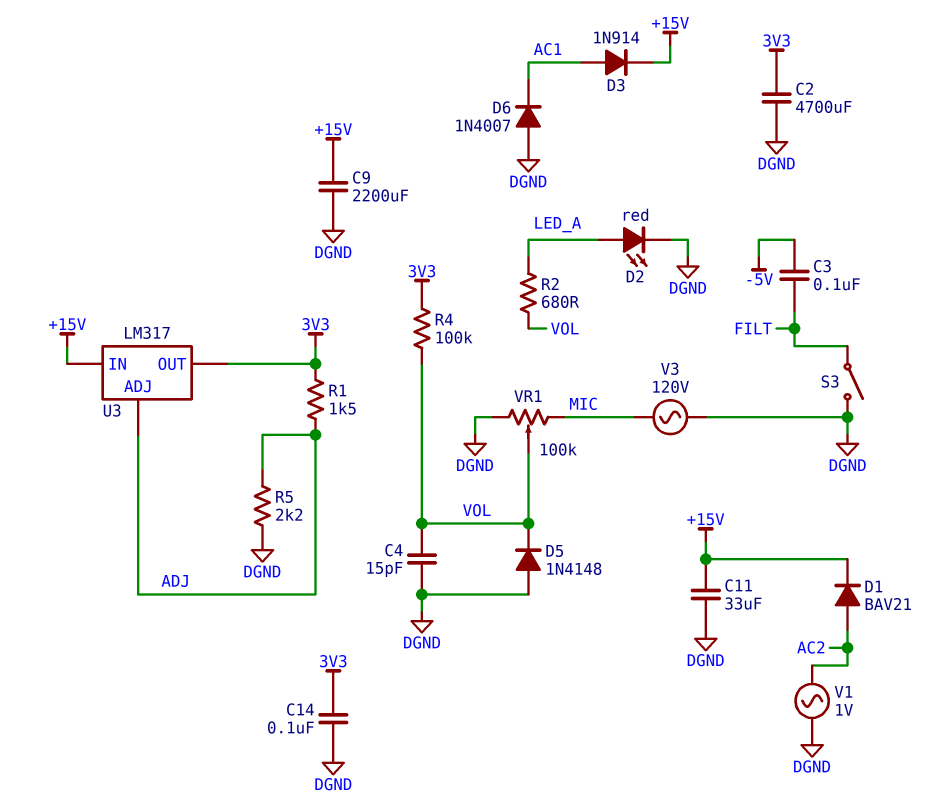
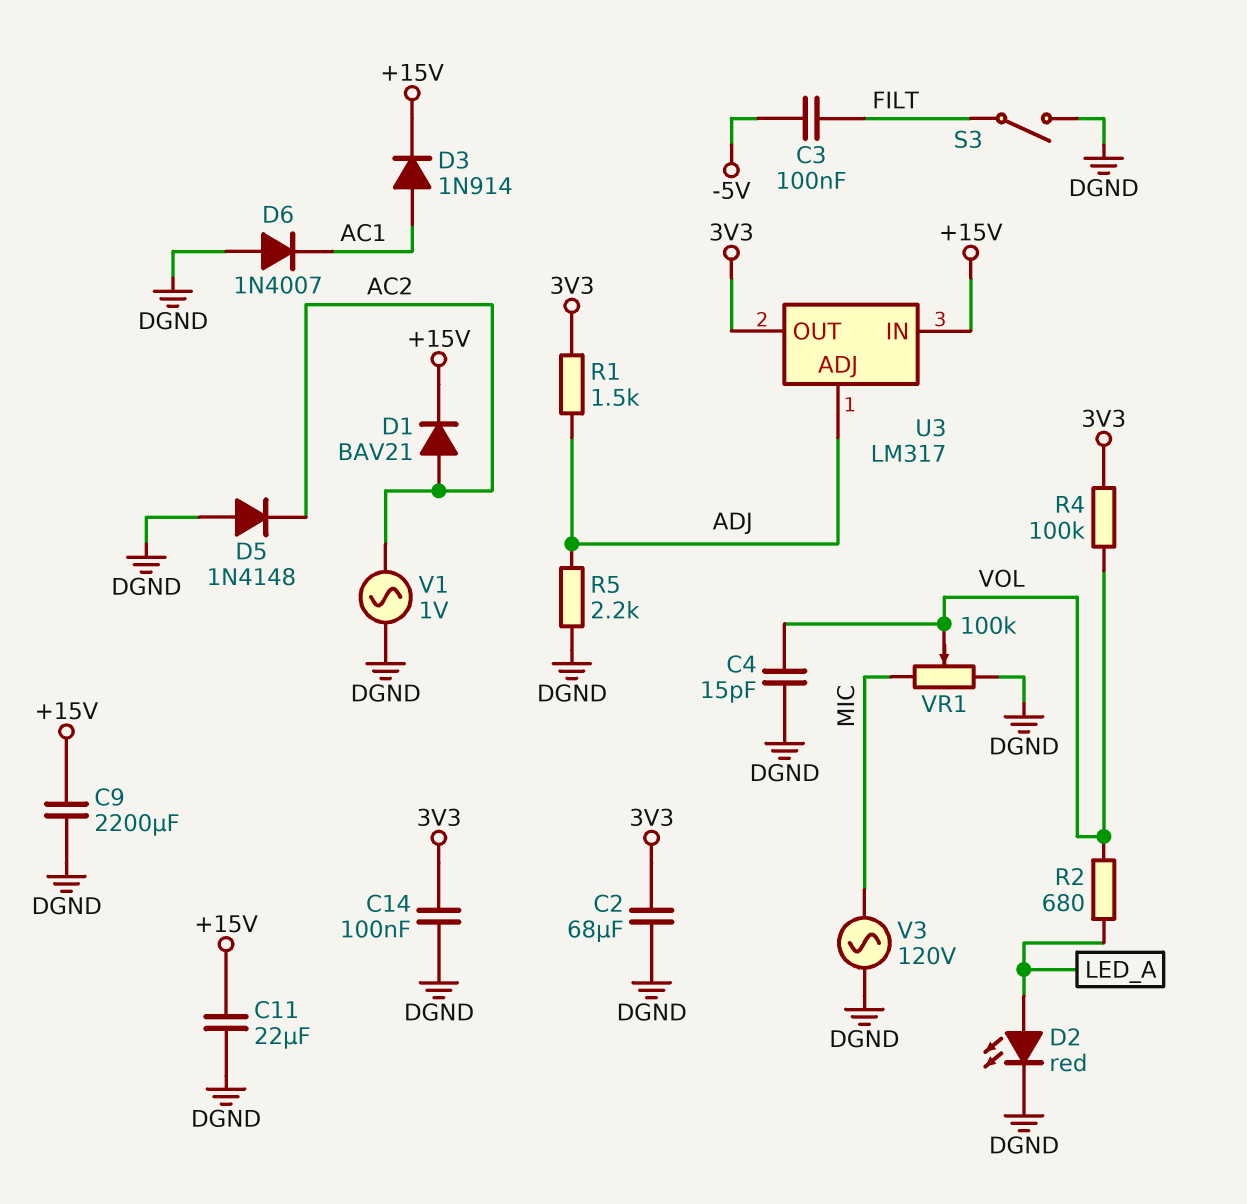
C2: 4700uF (3V3, DGND) -> 68uF (3V3, DGND)
C11: 33uF (+15V, DGND) -> 22uF (+15V, DGND)
D5: diode 1N4148 (A DGND, K VOL) -> diode 1N4148 (A DGND, K AC2)

